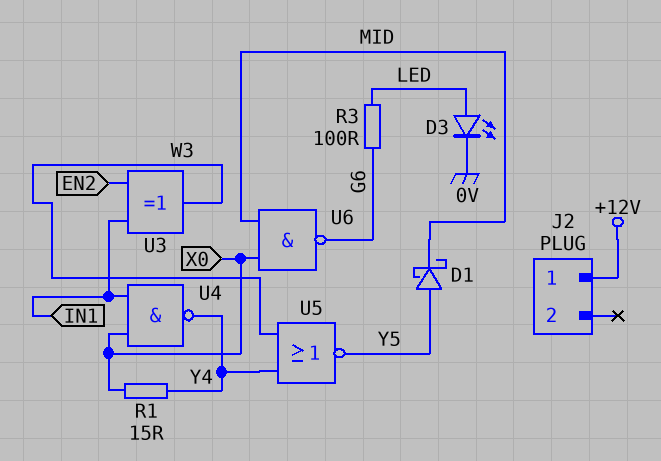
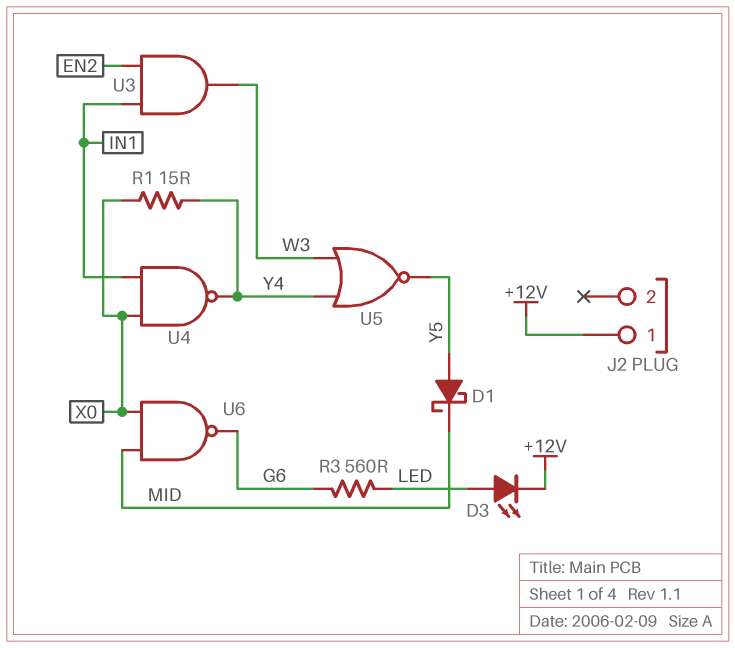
D3: LED (A LED, K 0V) -> LED (A LED, K +12V)
R3: 100 (G6, LED) -> 560 (G6, LED)
U3: XOR (in EN2, in IN1, out W3) -> AND (in EN2, in IN1, out W3)

